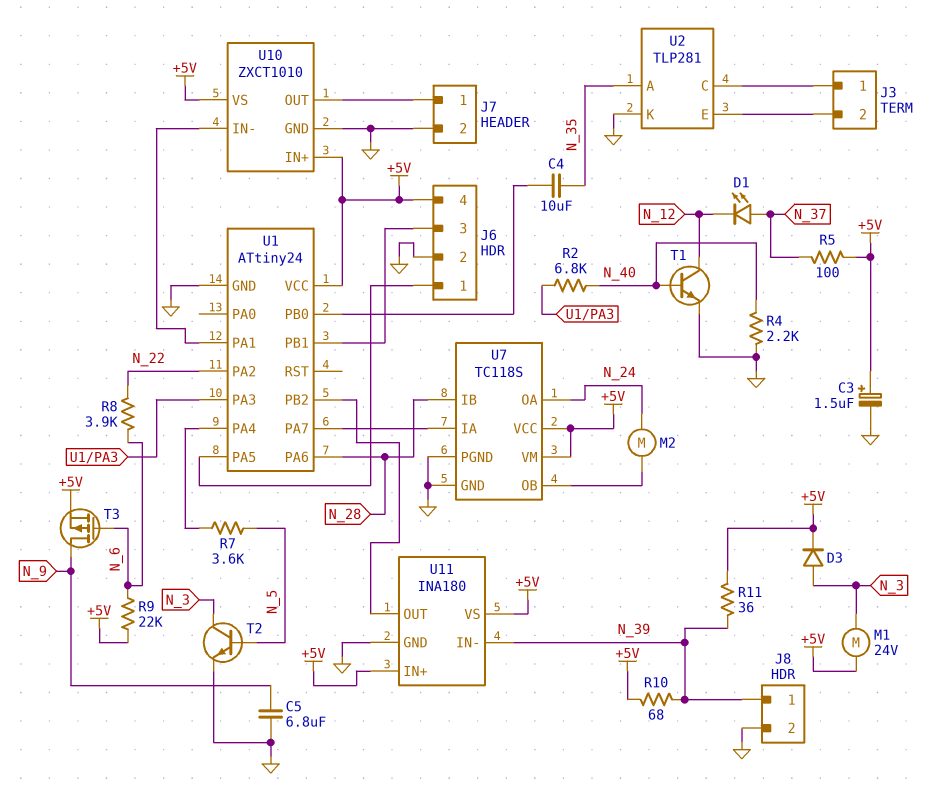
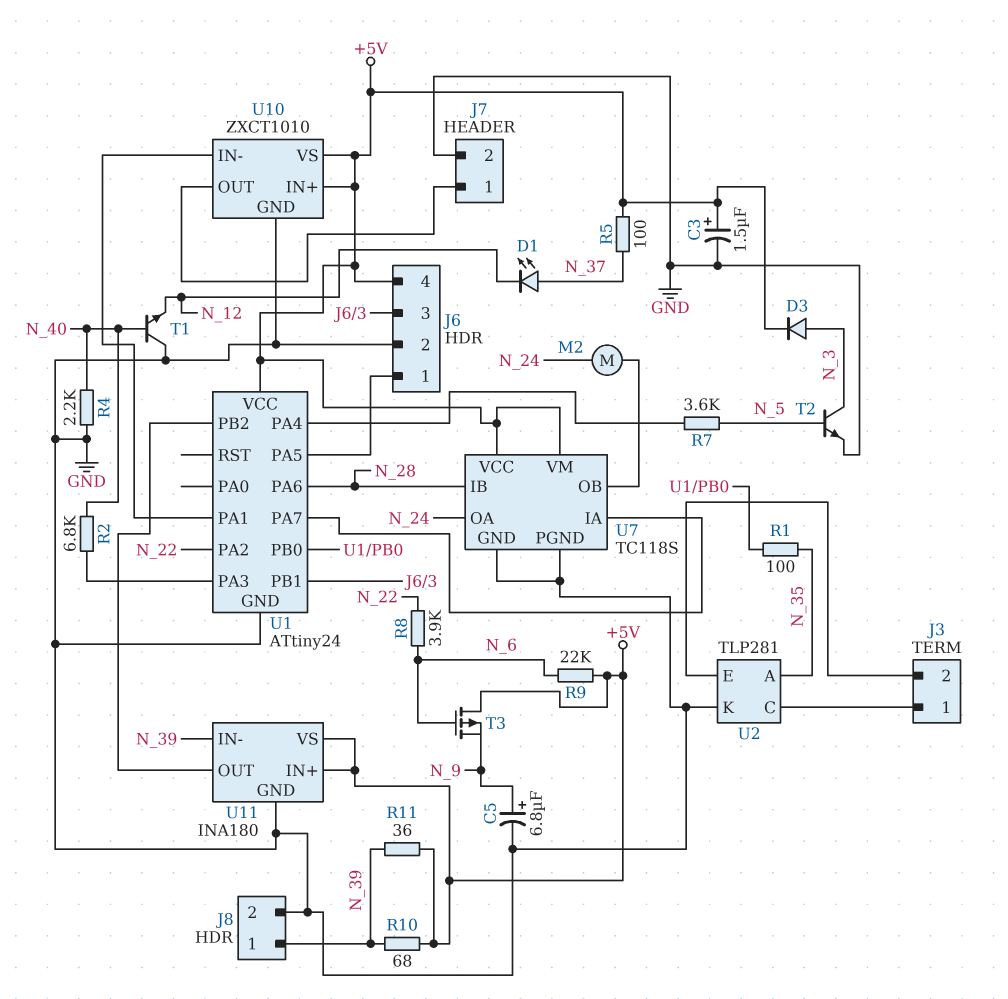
C4: 10uF (N_35, U1/PB0) -> none
C5: 6.8uF (GND, N_9) -> 6.8uF (plus N_9, minus GND)
M1: motor 24V (+5V, N_3) -> none
R1: none -> 100 (N_35, U1/PB0)
T1: NPN (B N_40, C N_12, E GND) -> NPN (B N_40, C GND, E N_12)
T3: PMOS (G N_6, D N_9, S +5V) -> PMOS (G N_6, D +5V, S N_9)

